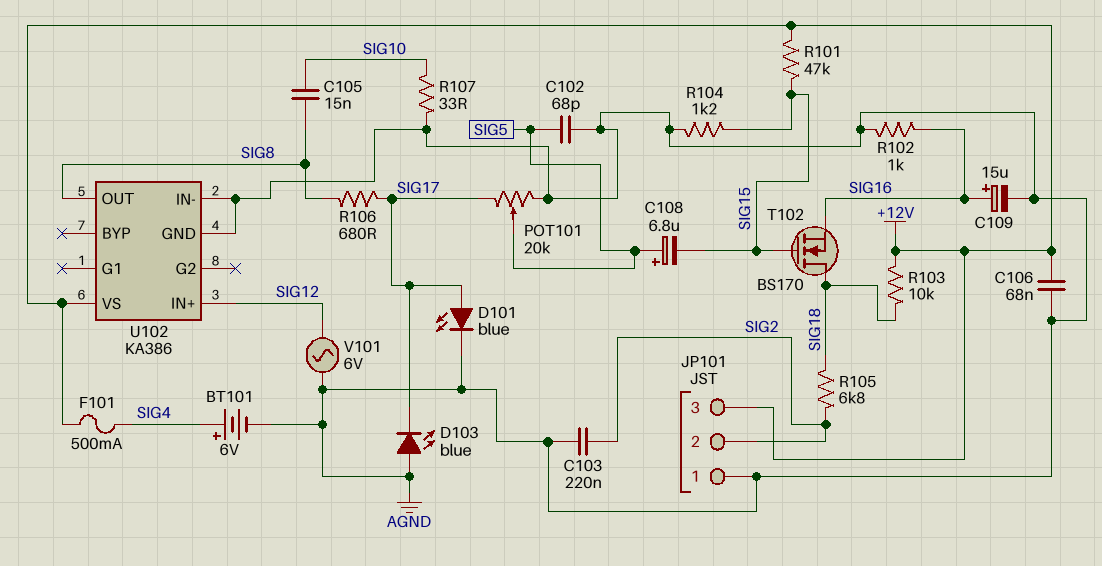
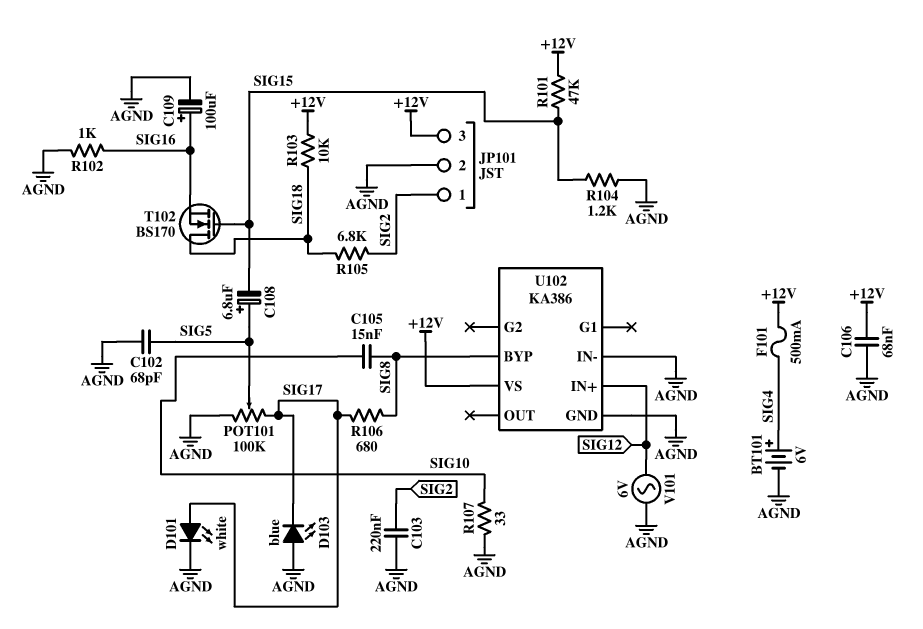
C109: 15uF (plus SIG16, minus AGND) -> 100uF (plus SIG16, minus AGND)
D101: LED blue (A SIG17, K AGND) -> LED white (A SIG17, K AGND)
JP101 pin 1: AGND -> SIG2
JP101 pin 2: SIG2 -> AGND
POT101: 20k (AGND, SIG17, wiper SIG5) -> 100k (AGND, SIG17, wiper SIG5)
U102 pin BYP: none -> SIG8
U102 pin OUT: SIG8 -> none

